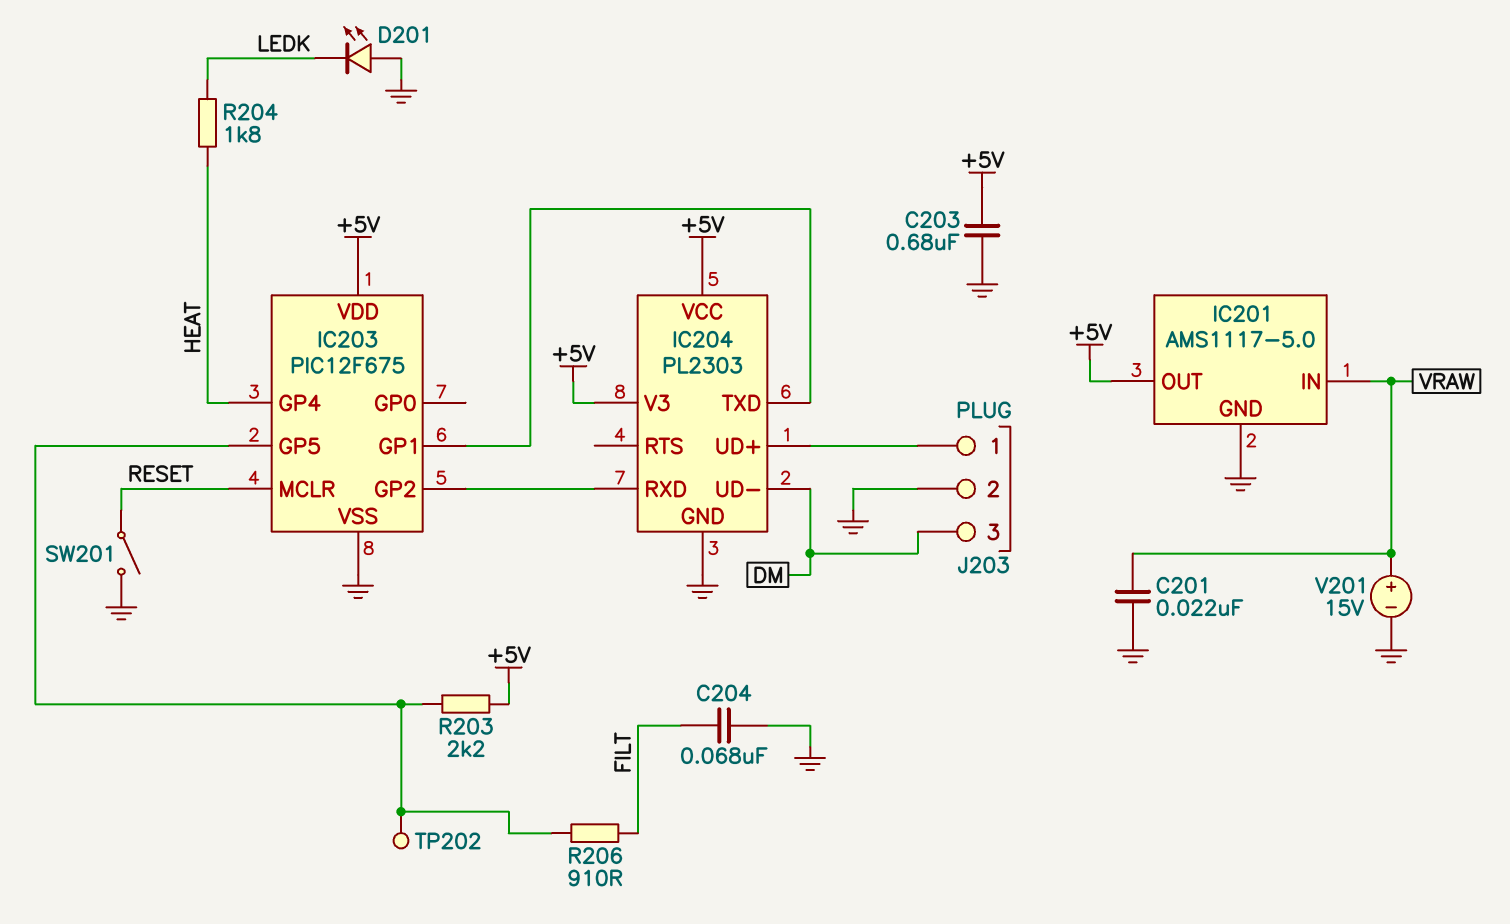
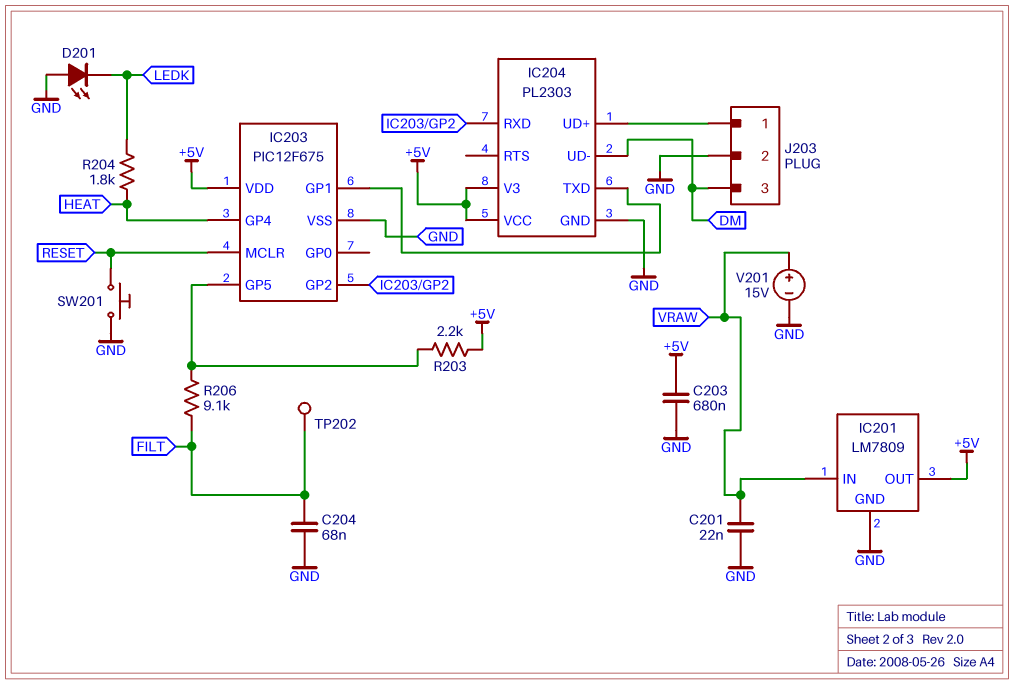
IC201: AMS1117-5.0 -> LM7809
R206: 910 (FILT, IC203/GP5) -> 9.1k (FILT, IC203/GP5)
SW201: switch (GND, RESET) -> button (GND, RESET)
TP202: test point (IC203/GP5) -> test point (FILT)

